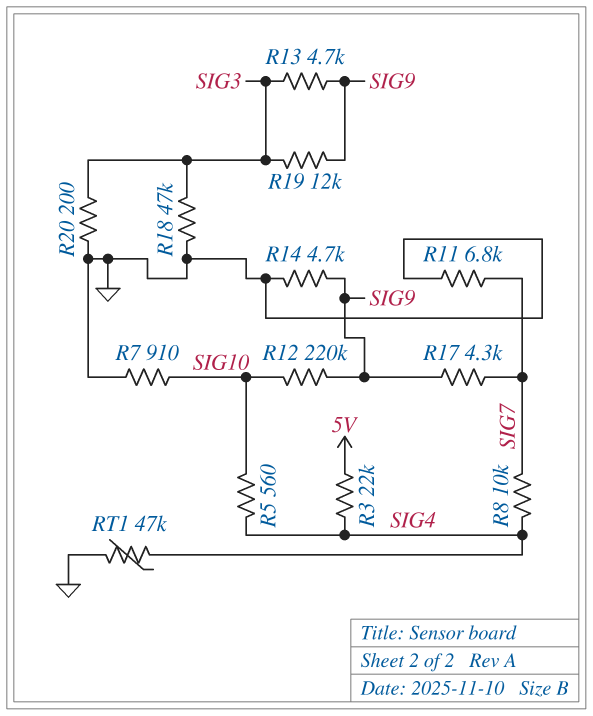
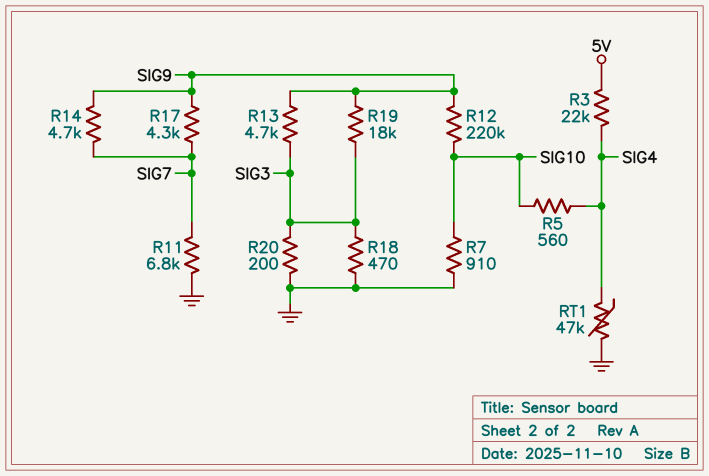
R8: 10k (SIG4, SIG7) -> none
R14: 4.7k (GND, SIG9) -> 4.7k (SIG7, SIG9)
R18: 47k (GND, SIG3) -> 470 (GND, SIG3)
R19: 12k (SIG3, SIG9) -> 18k (SIG3, SIG9)

